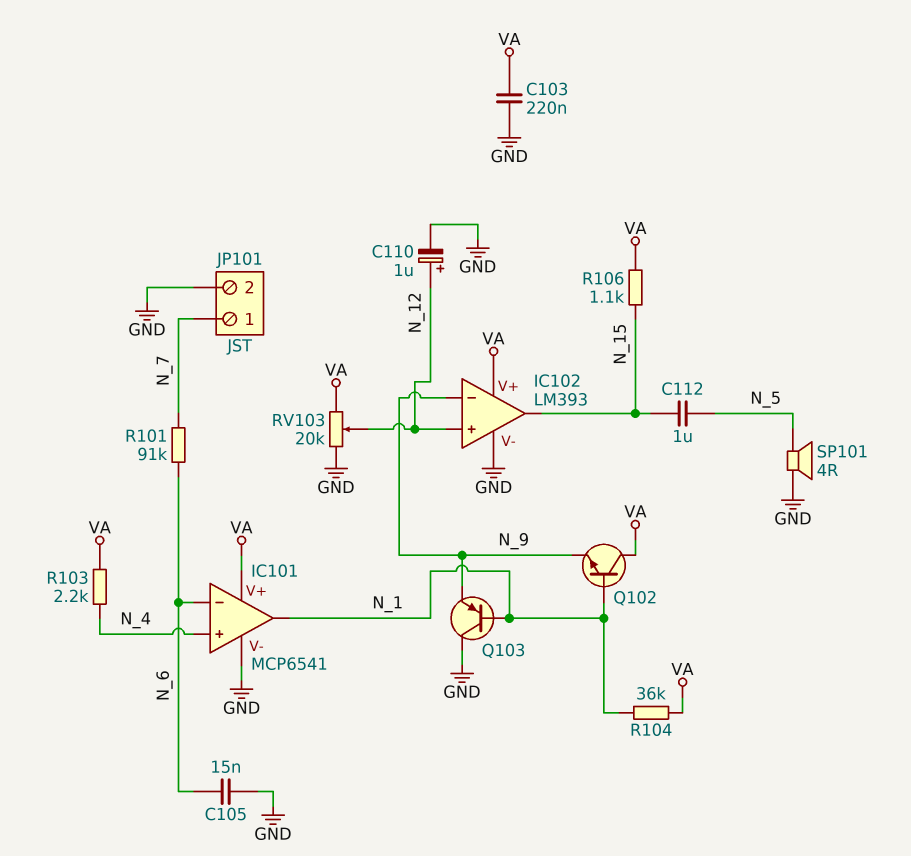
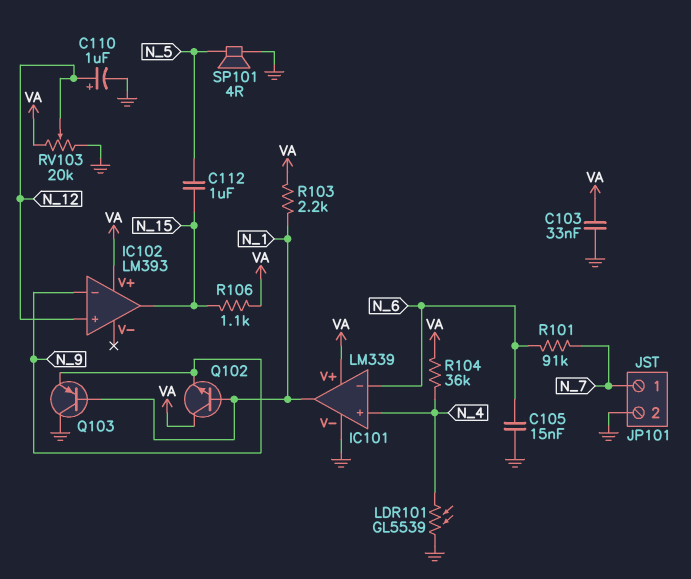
C103: 220nF (GND, VA) -> 33nF (GND, VA)
IC101: MCP6541 -> LM339
IC102 pin V-: GND -> none
LDR101: none -> GL5539 (GND, N_4)
R103: 2.2k (N_4, VA) -> 2.2k (N_1, VA)
R104: 36k (N_1, VA) -> 36k (N_4, VA)

